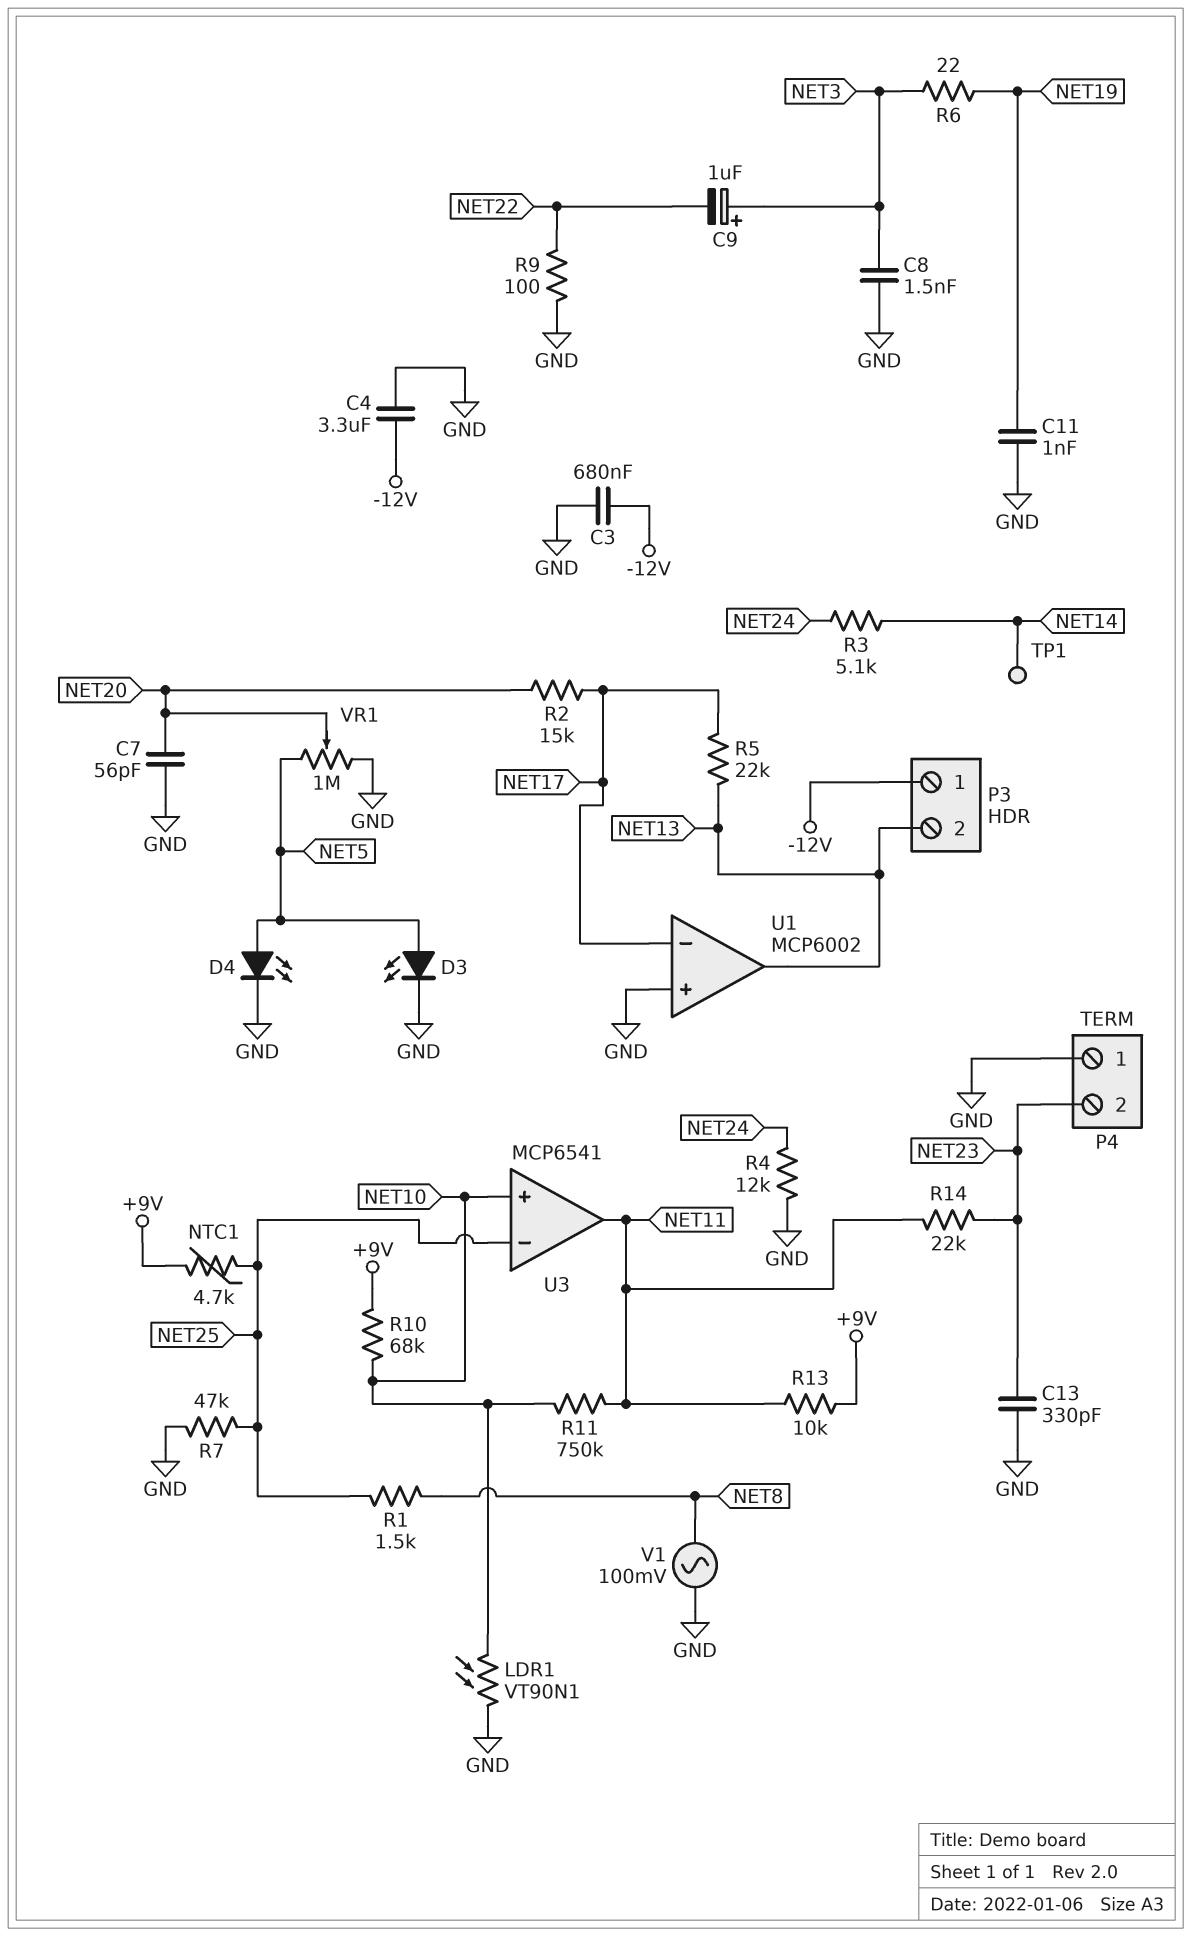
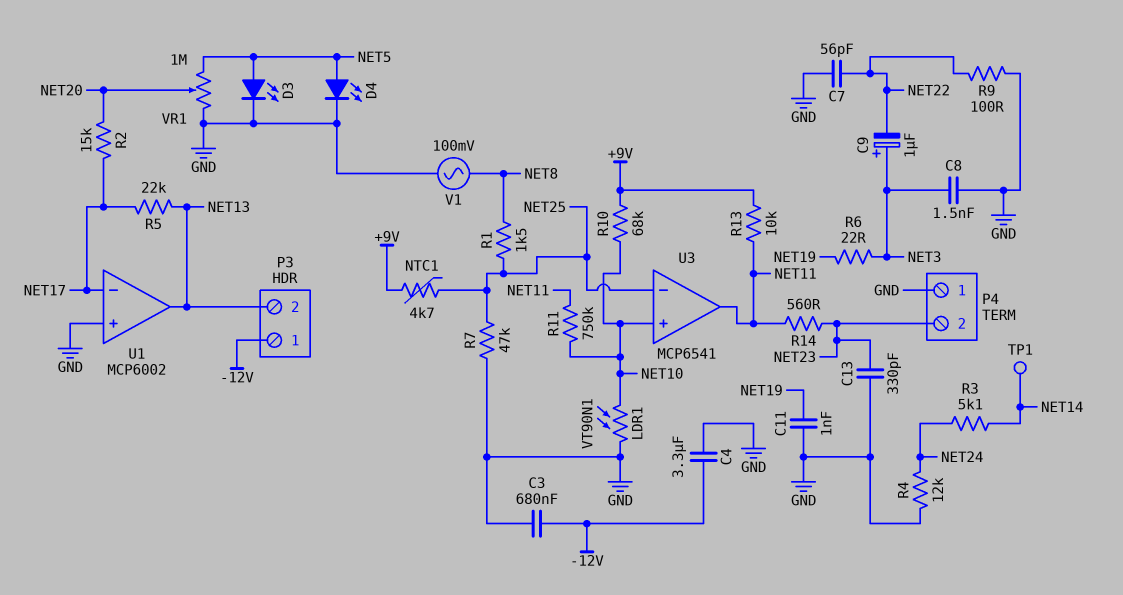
C7: 56pF (GND, NET20) -> 56pF (GND, NET22)
R14: 22k (NET11, NET23) -> 560 (NET11, NET23)

